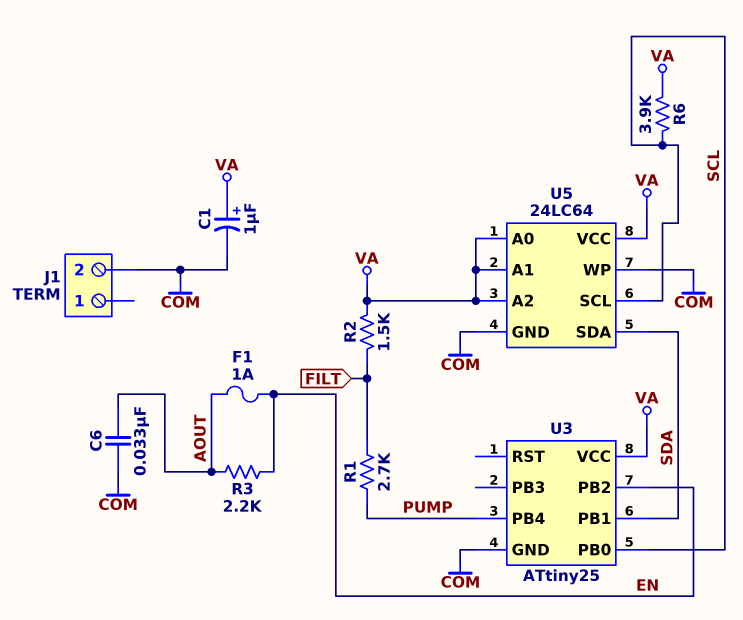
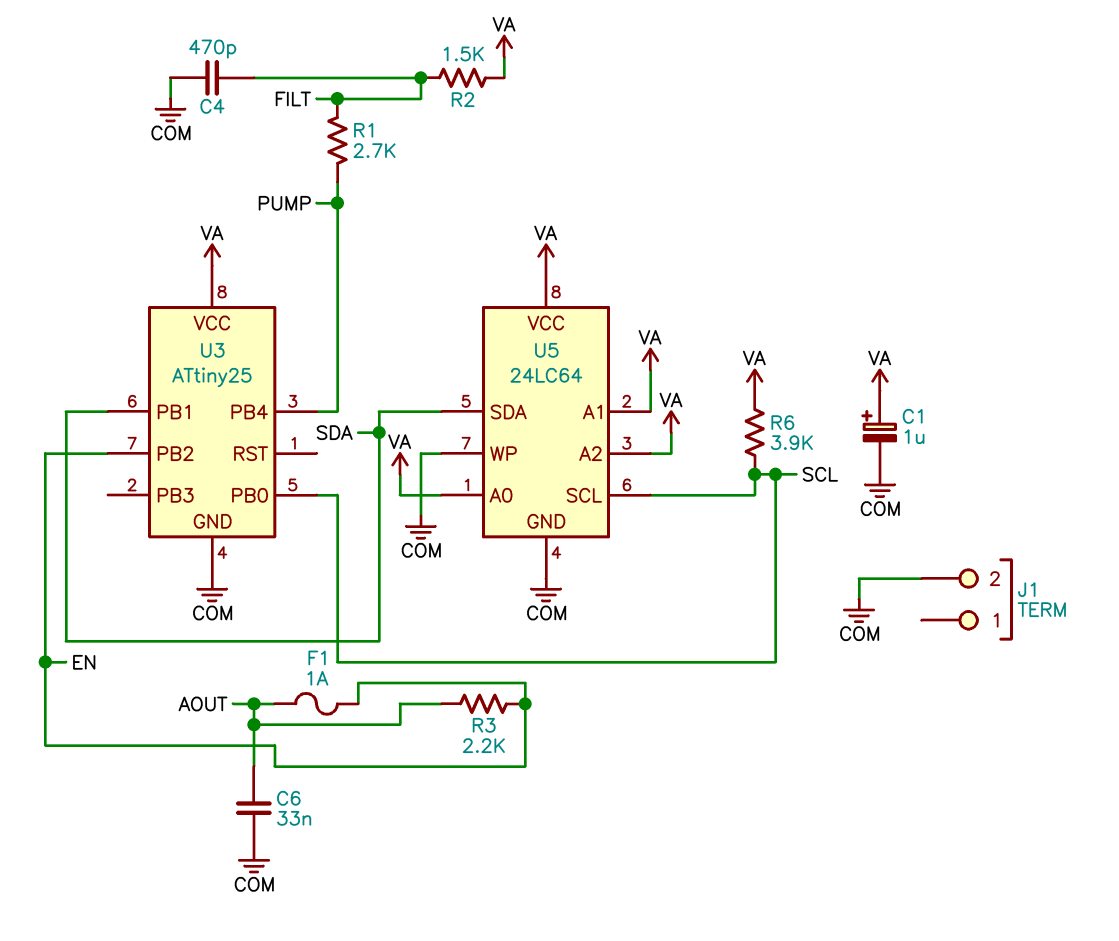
C4: none -> 470pF (COM, FILT)

